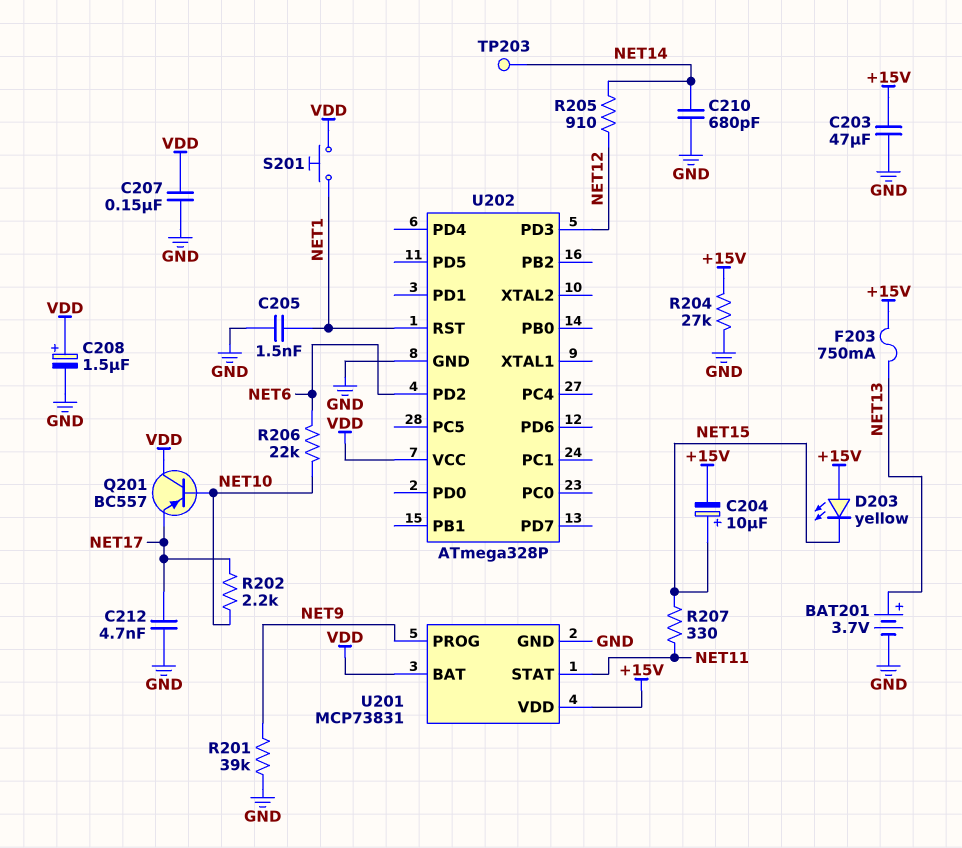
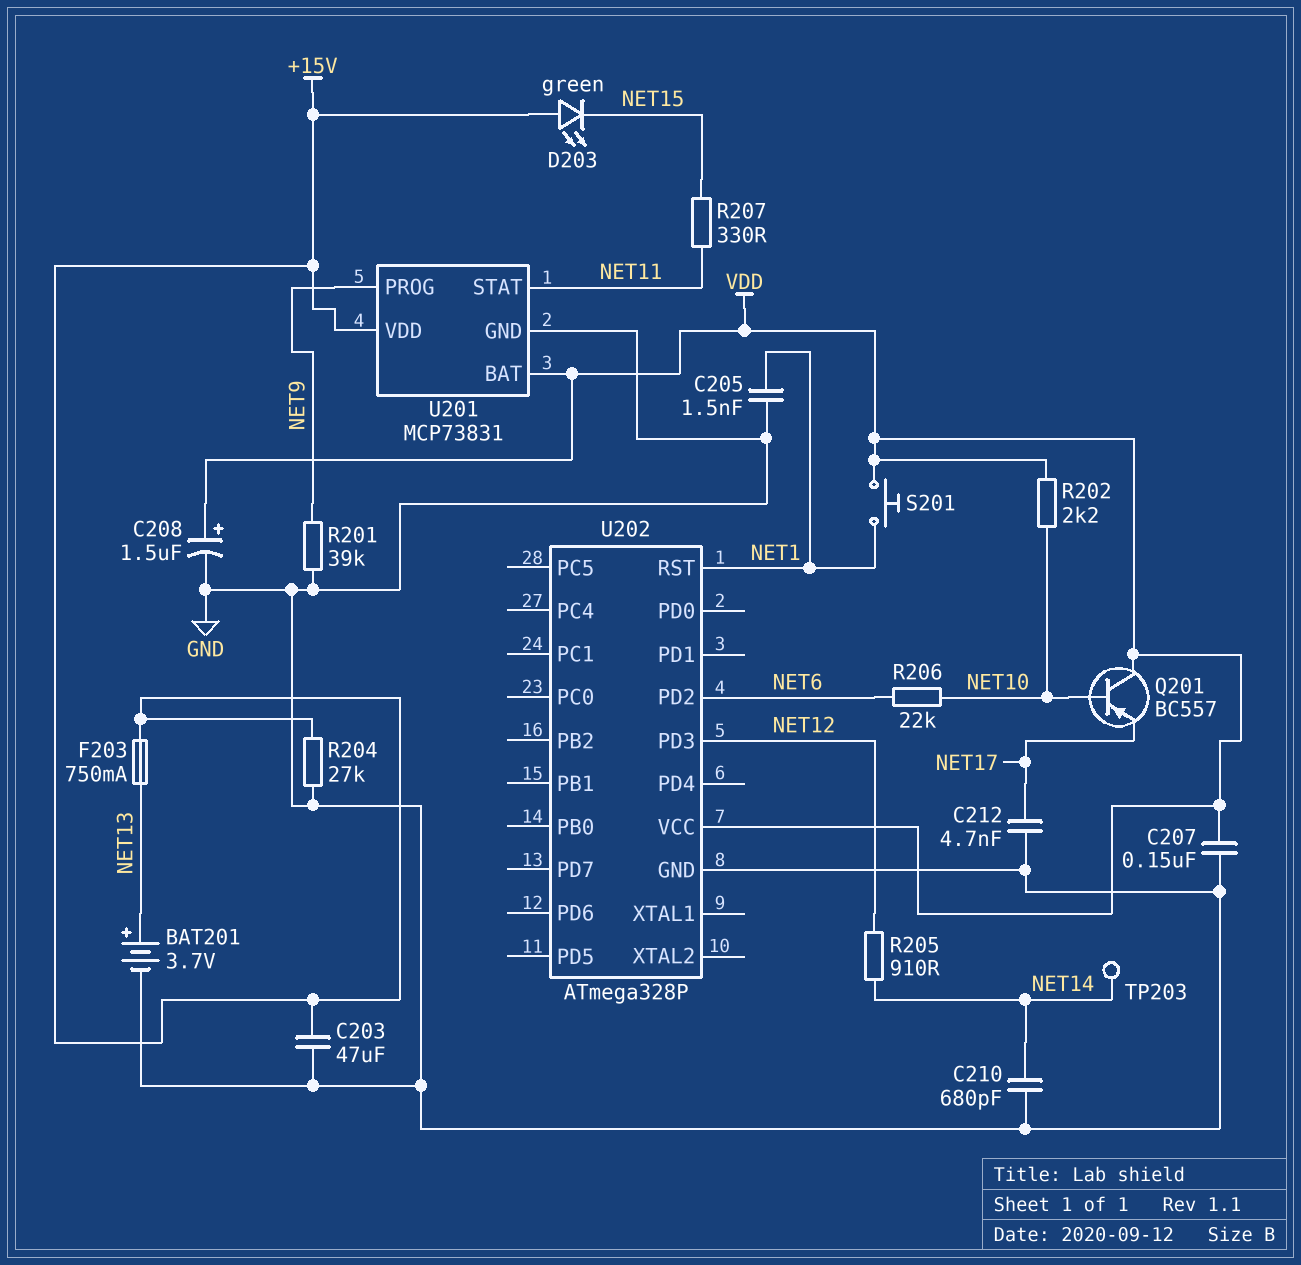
C204: 10uF (plus NET15, minus +15V) -> none
D203: LED yellow (A +15V, K NET15) -> LED green (A +15V, K NET15)
R202: 2.2k (NET10, NET17) -> 2.2k (NET10, VDD)

